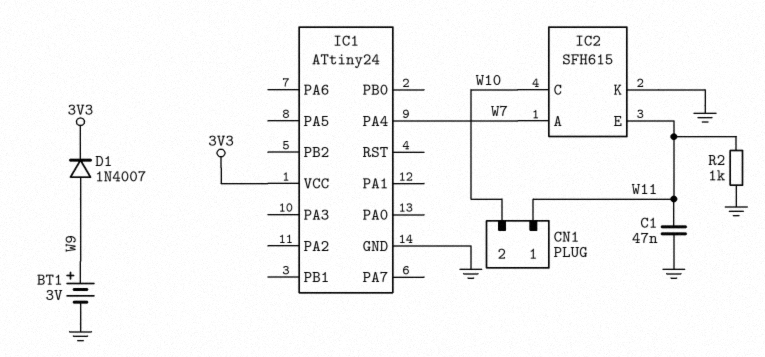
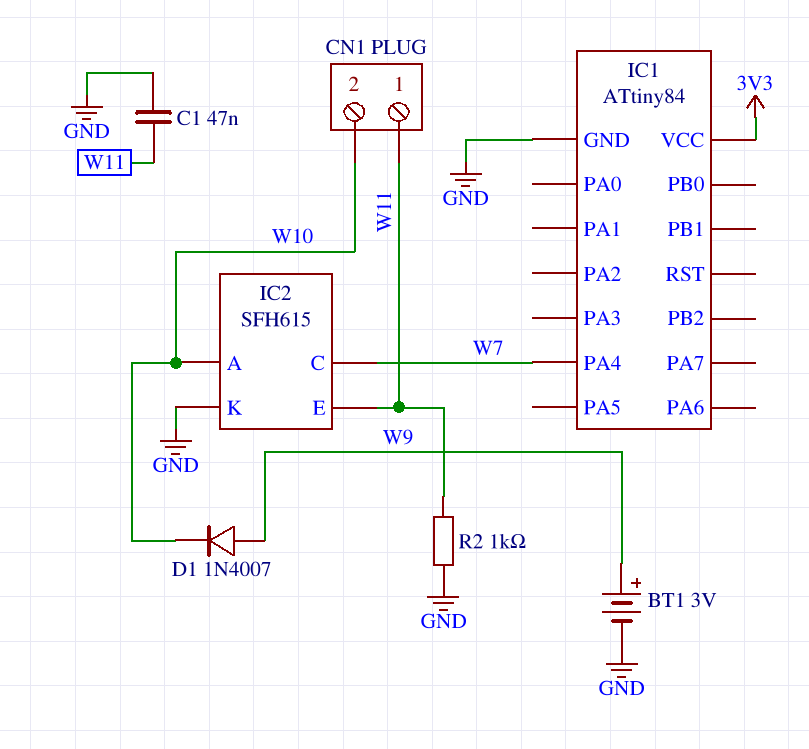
D1: diode 1N4007 (A W9, K 3V3) -> diode 1N4007 (A W9, K W10)
IC1: ATtiny24 -> ATtiny84
IC2 pin A: W7 -> W10
IC2 pin C: W10 -> W7

